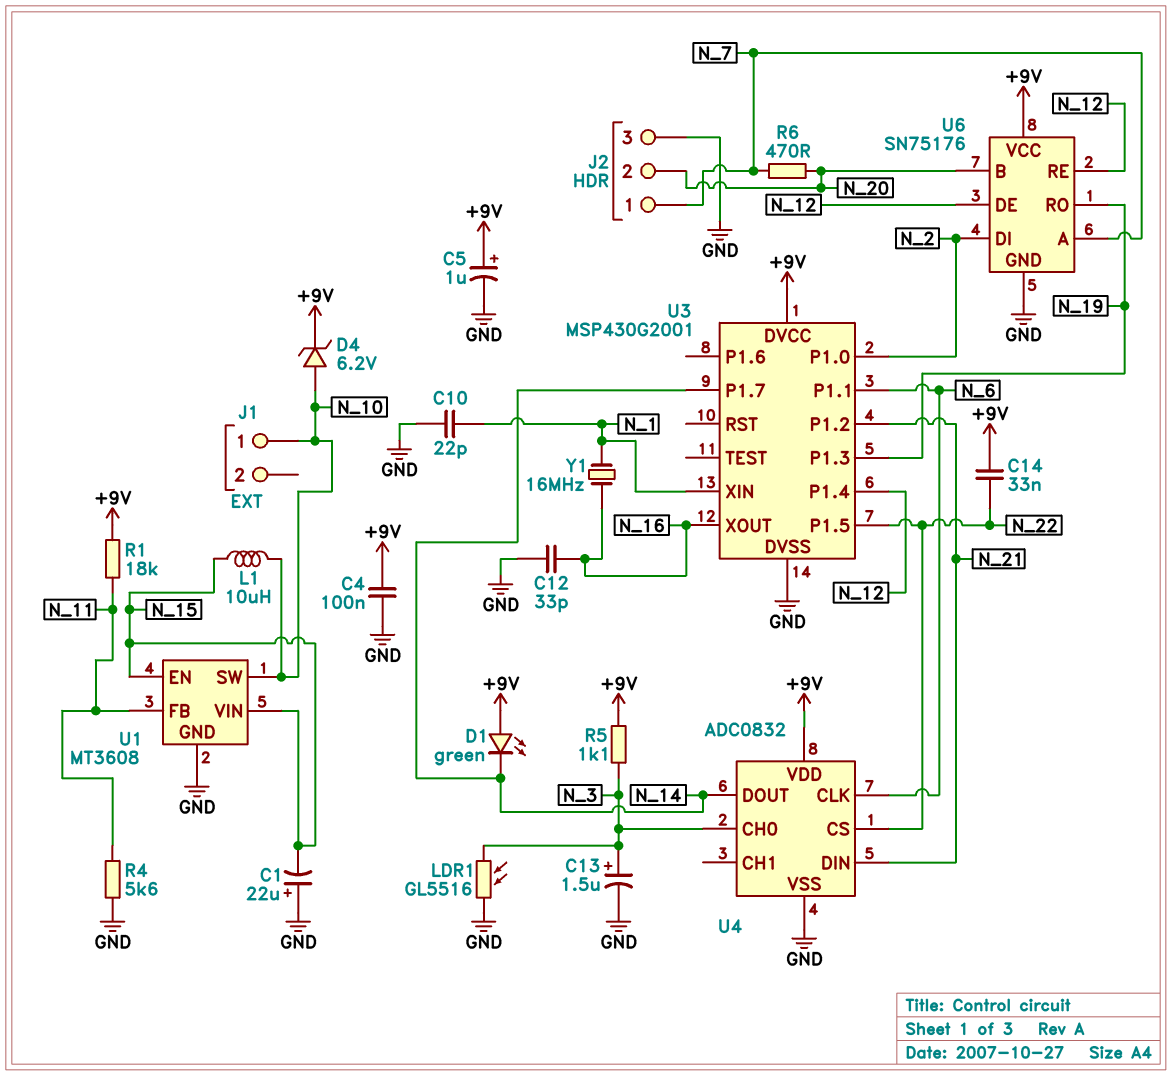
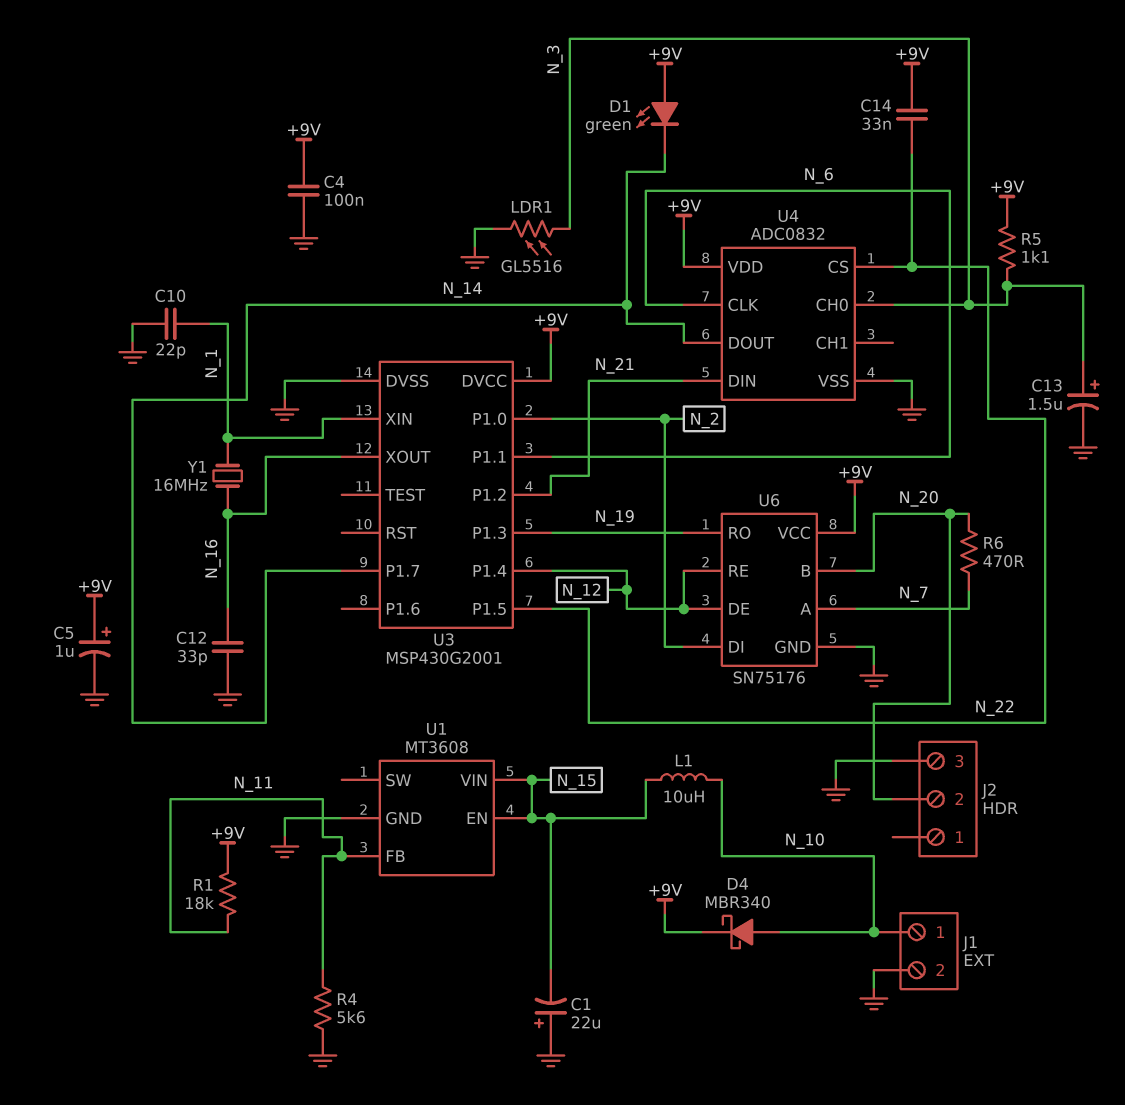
D4: zener 6.2V (A N_10, K +9V) -> schottky MBR340 (A N_10, K +9V)
J1 pin 2: none -> GND
J2 pin 1: N_7 -> none
U1 pin SW: N_10 -> none

